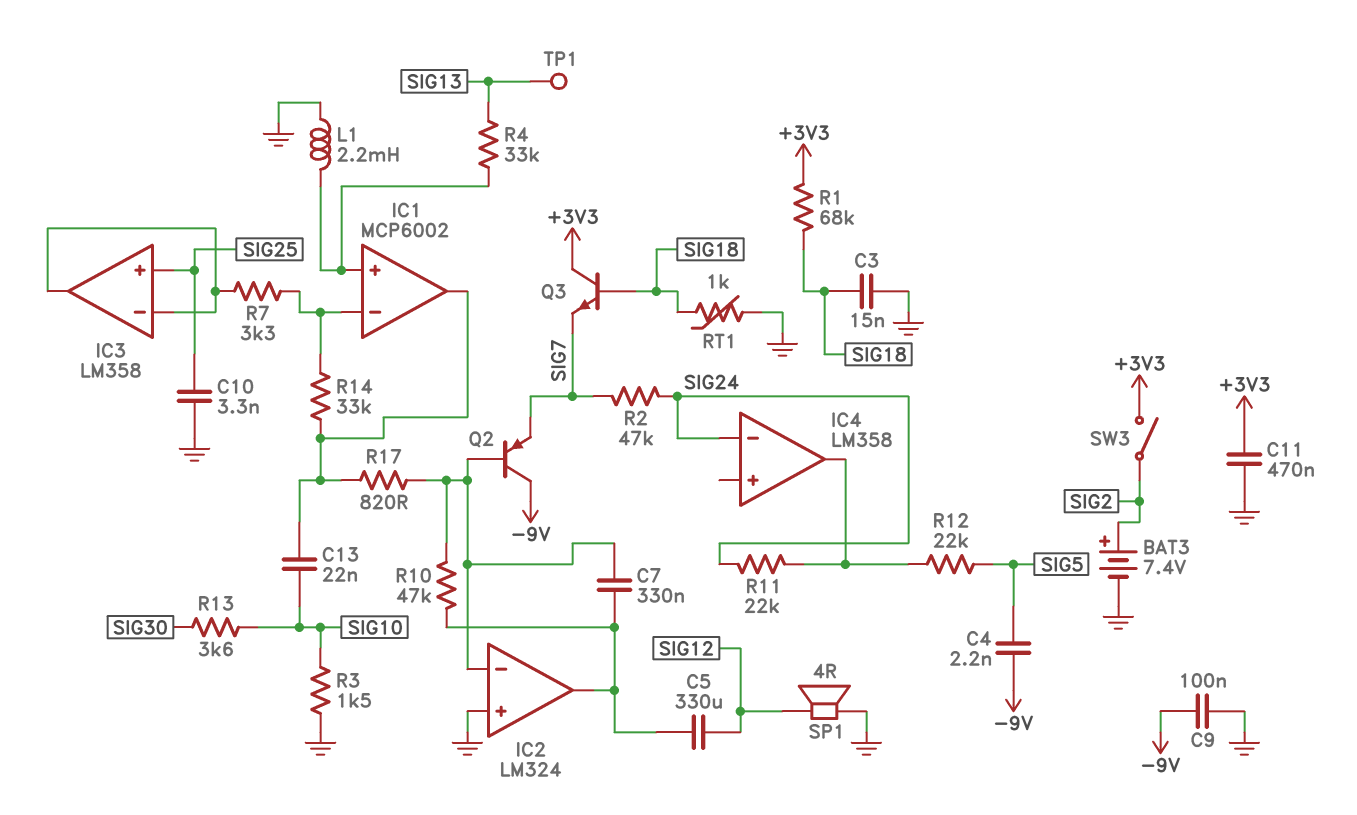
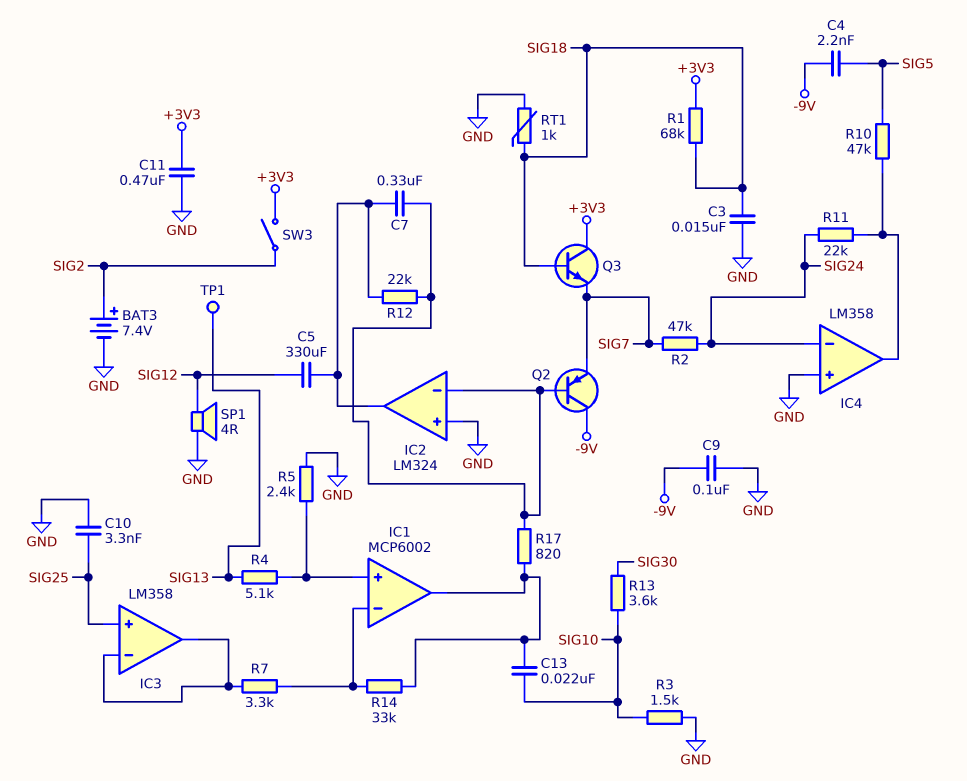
IC4 pin in+: none -> GND
L1: 2.2mH (GND, IC1/in+) -> none
R4: 33k (IC1/in+, SIG13) -> 5.1k (IC1/in+, SIG13)
R5: none -> 2.4k (GND, IC1/in+)
R10: 47k (IC2/in-, IC2/out) -> 47k (IC4/out, SIG5)
R12: 22k (IC4/out, SIG5) -> 22k (IC2/in-, IC2/out)

